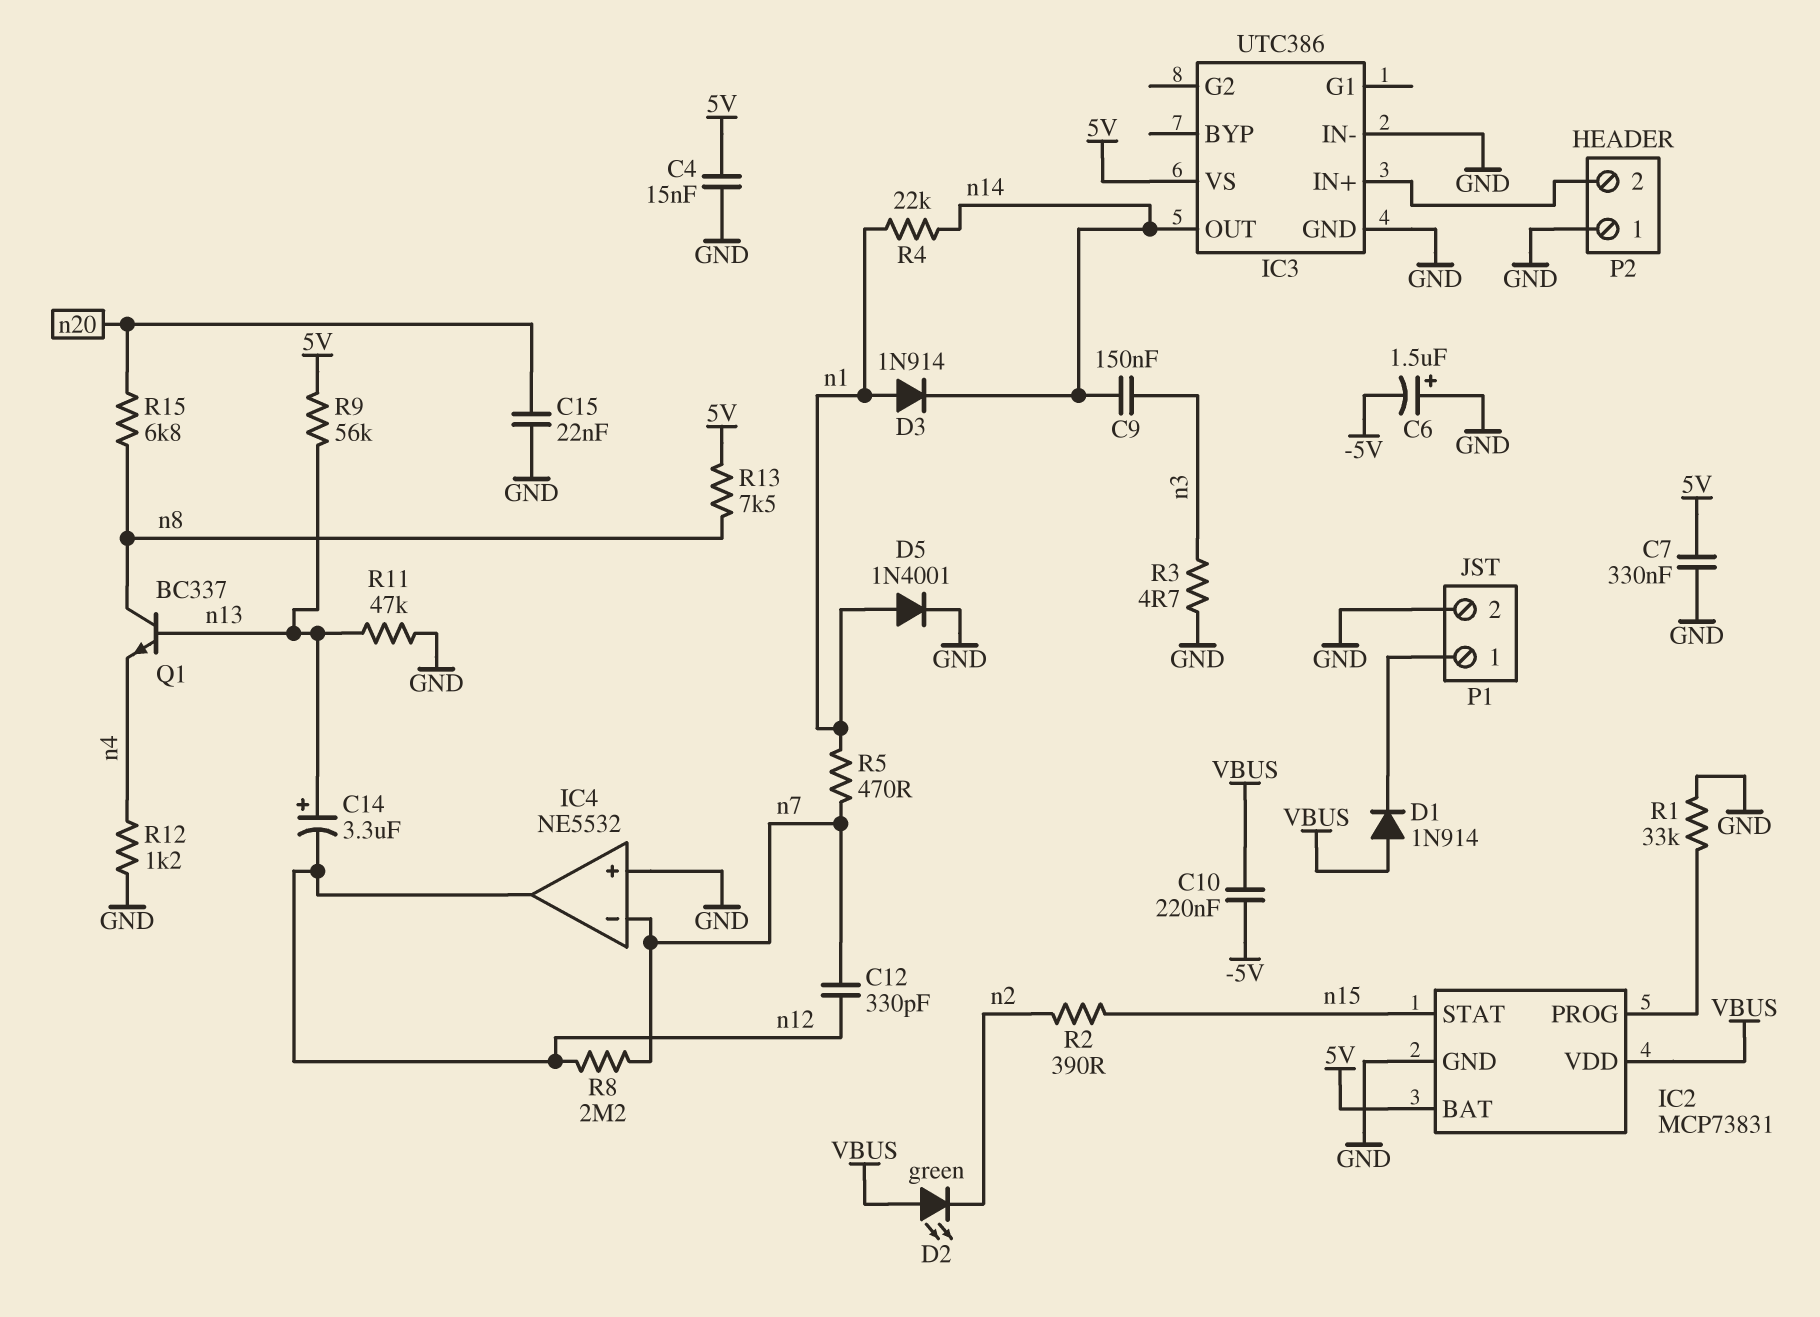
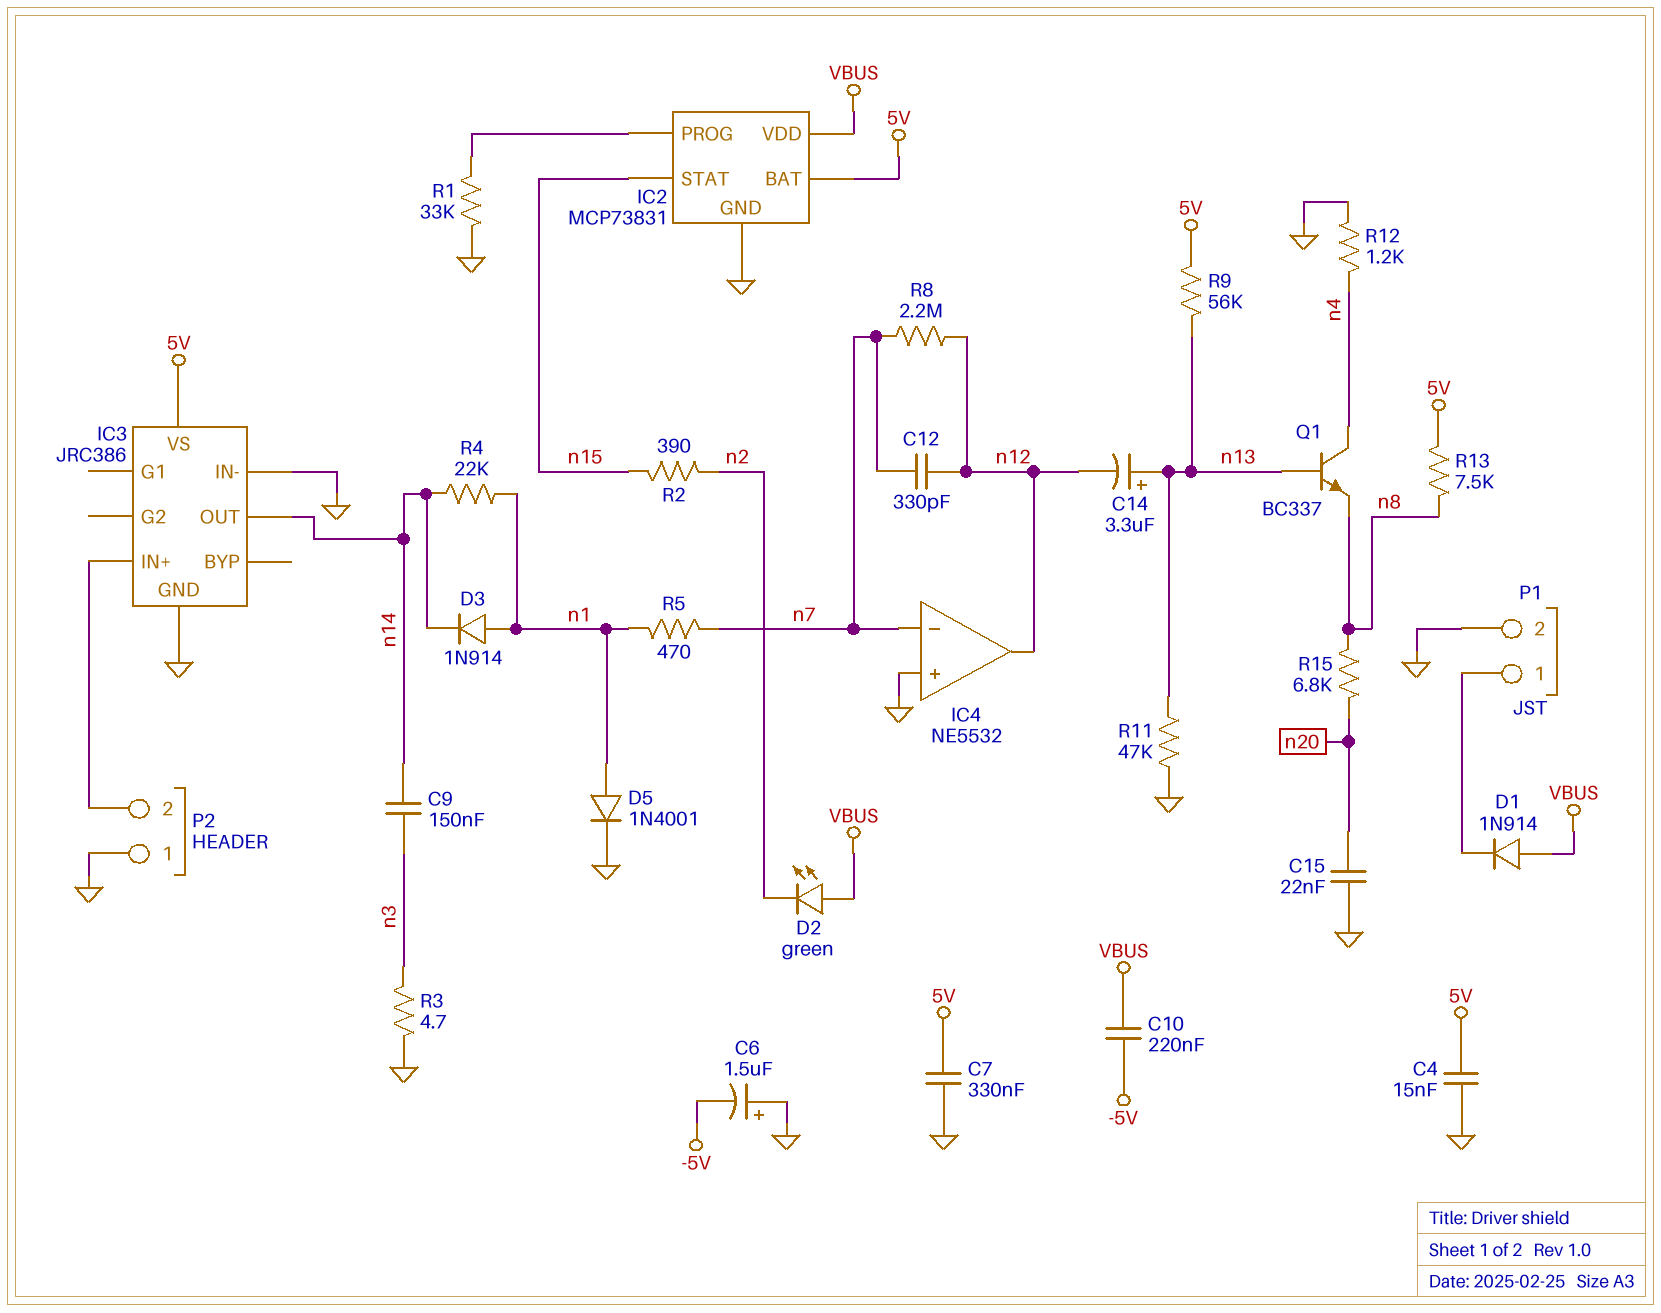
IC3: UTC386 -> JRC386
Q1: NPN BC337 (B n13, C n8, E n4) -> NPN BC337 (B n13, C n4, E n8)

